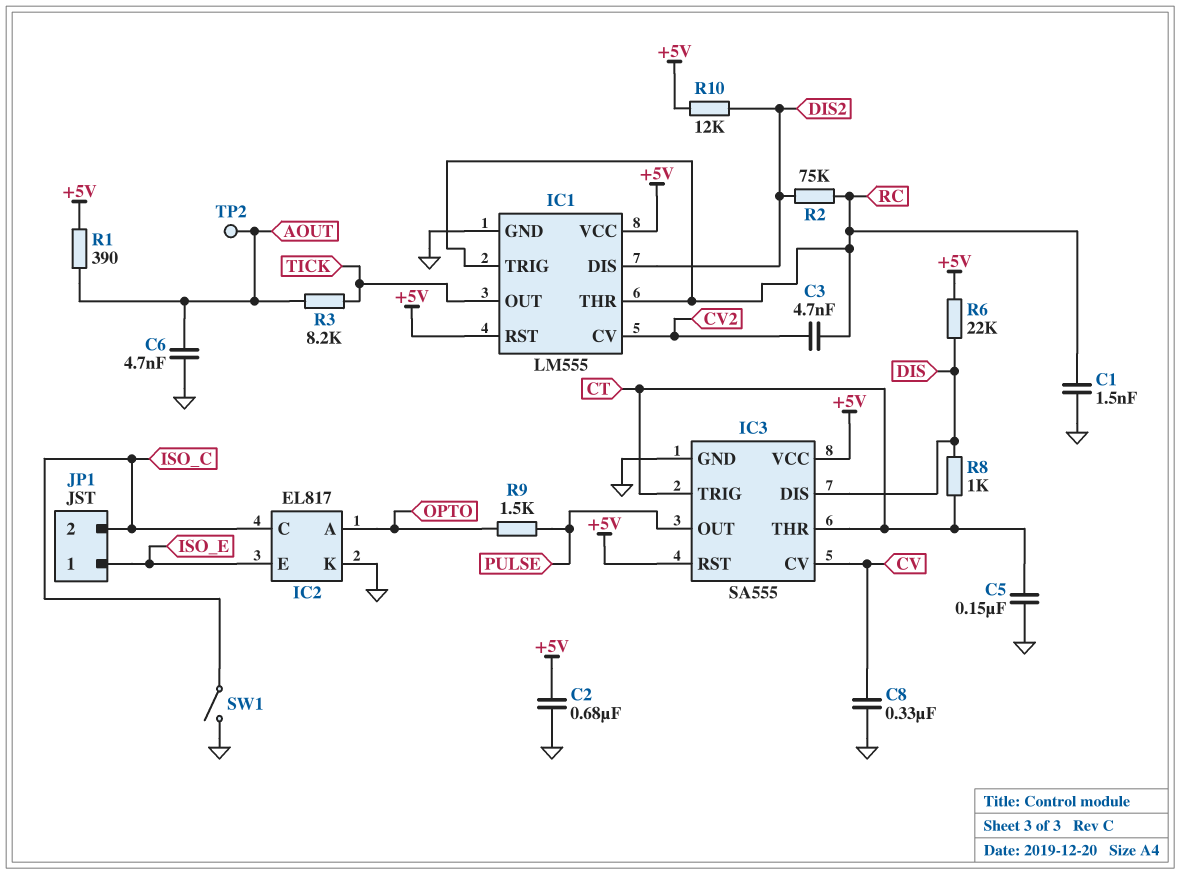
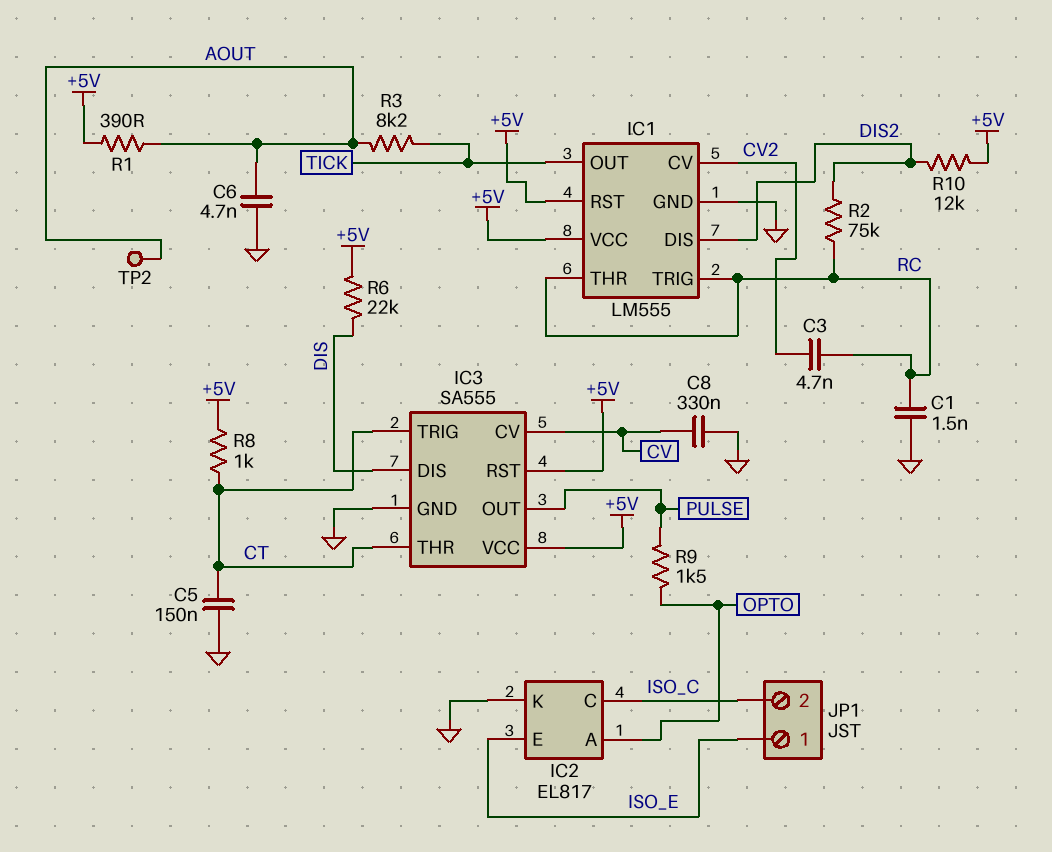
C2: 680nF (+5V, GND) -> none
R8: 1k (CT, DIS) -> 1k (+5V, CT)
SW1: switch (GND, ISO_C) -> none

